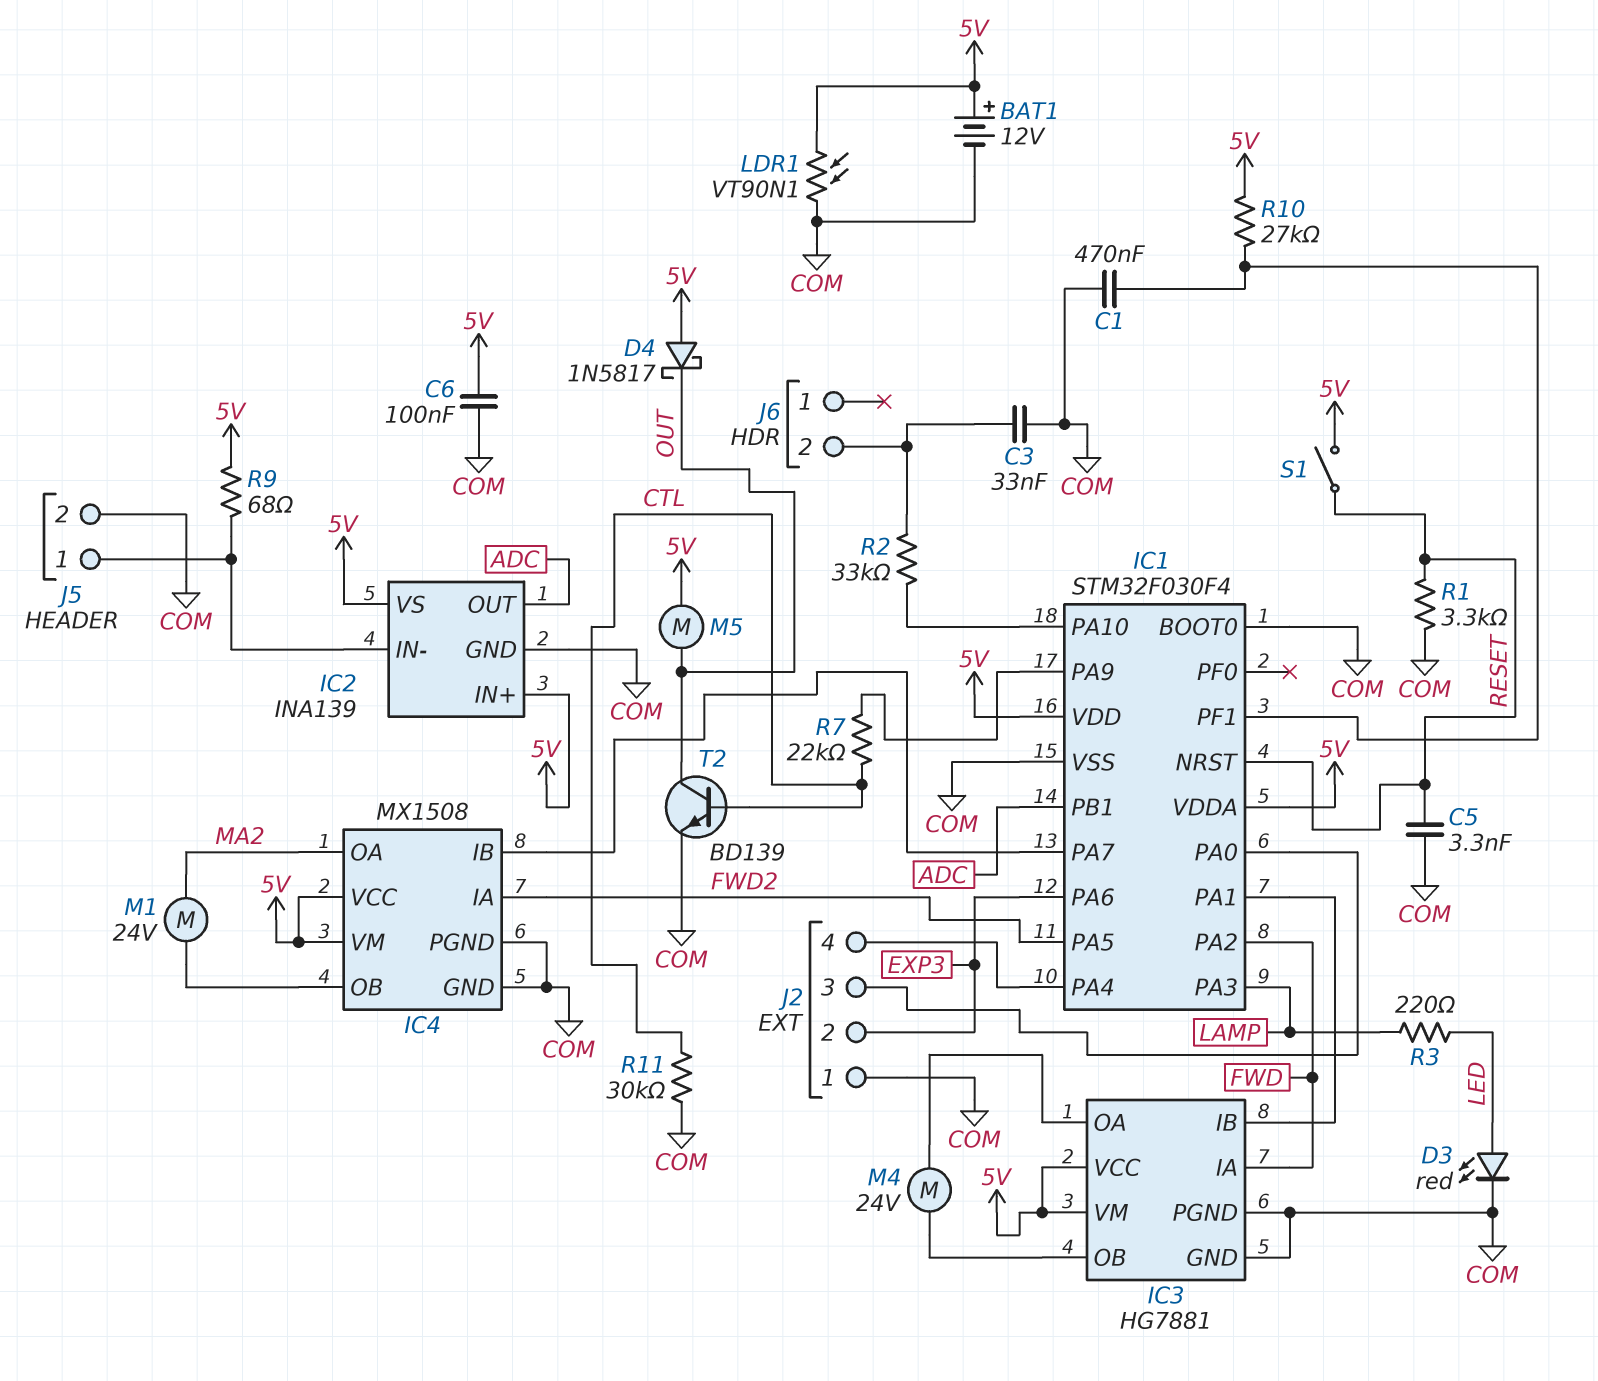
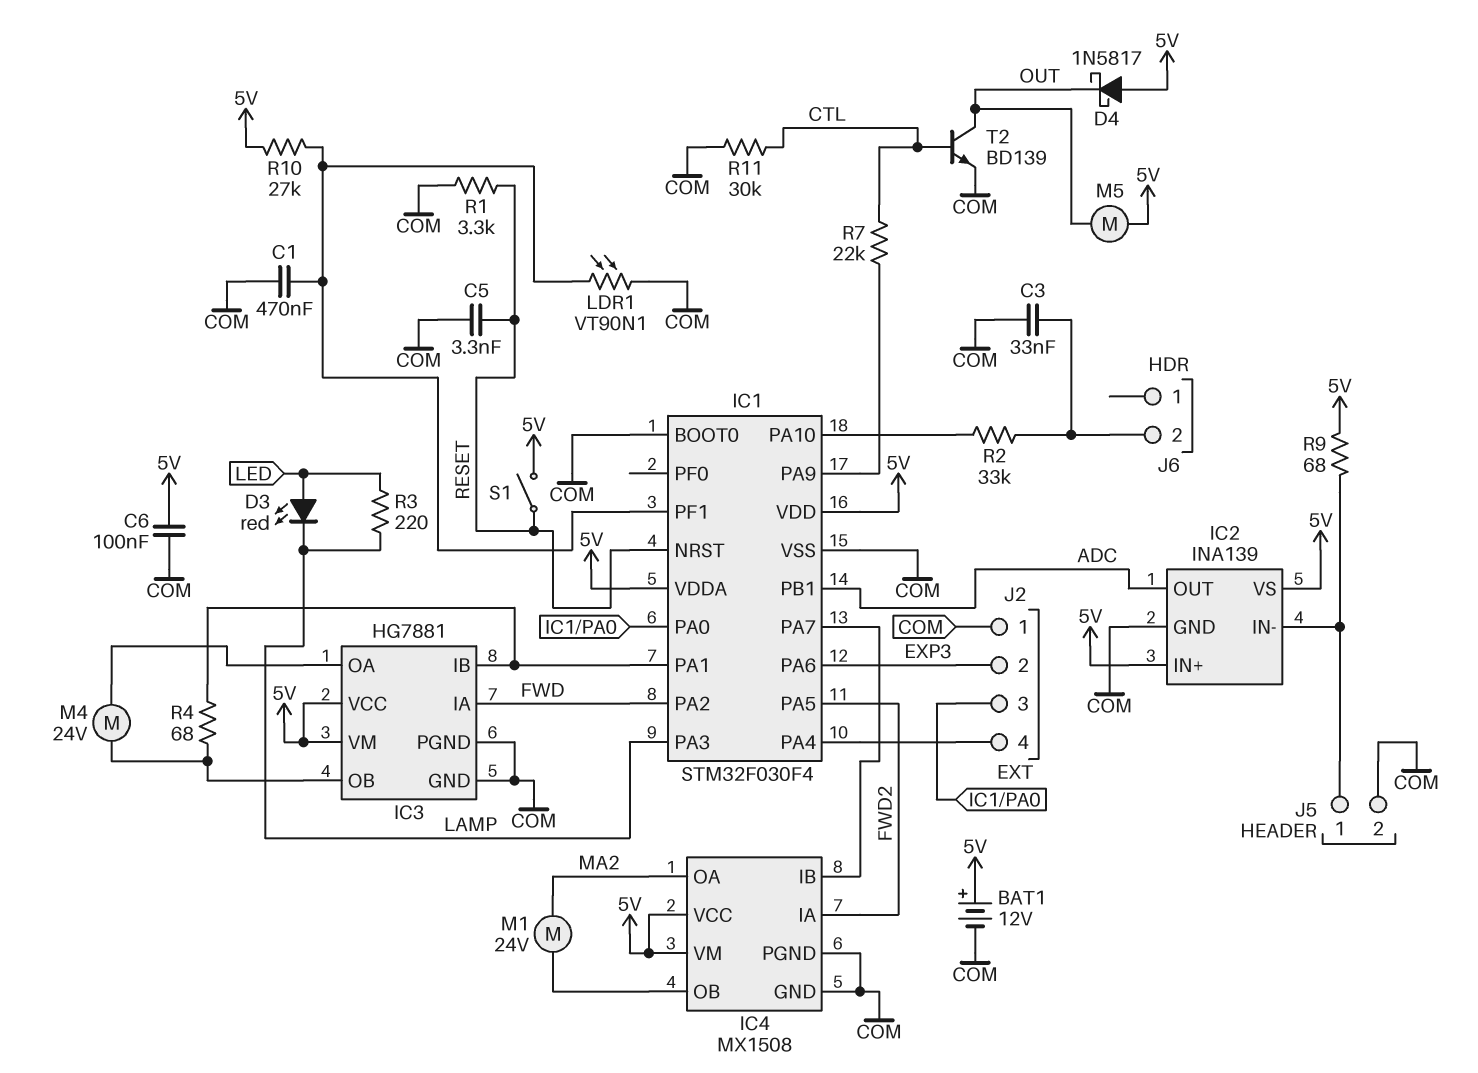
D3: LED red (A LED, K COM) -> LED red (A LED, K LAMP)
LDR1: VT90N1 (5V, COM) -> VT90N1 (COM, IC1/PF1)
R4: none -> 68 (IC1/PA1, IC3/OB)

